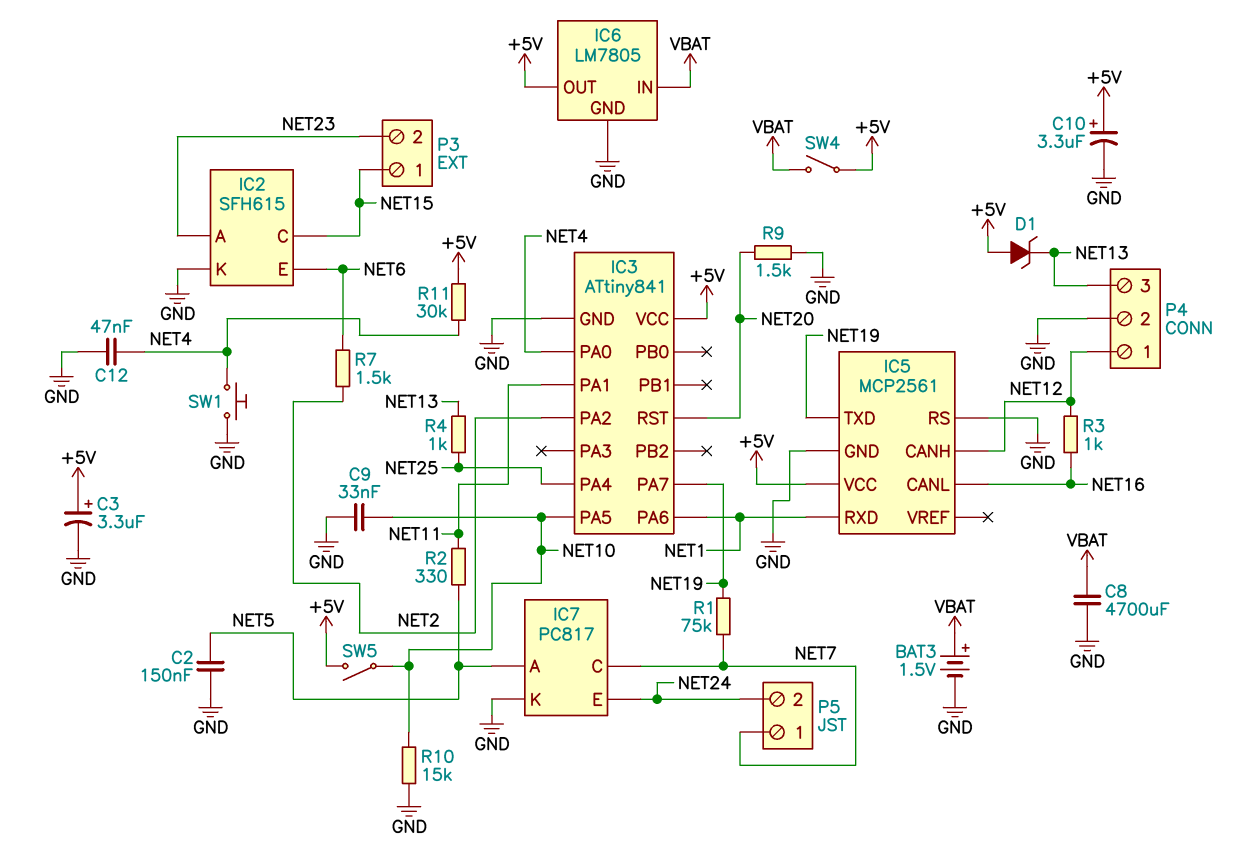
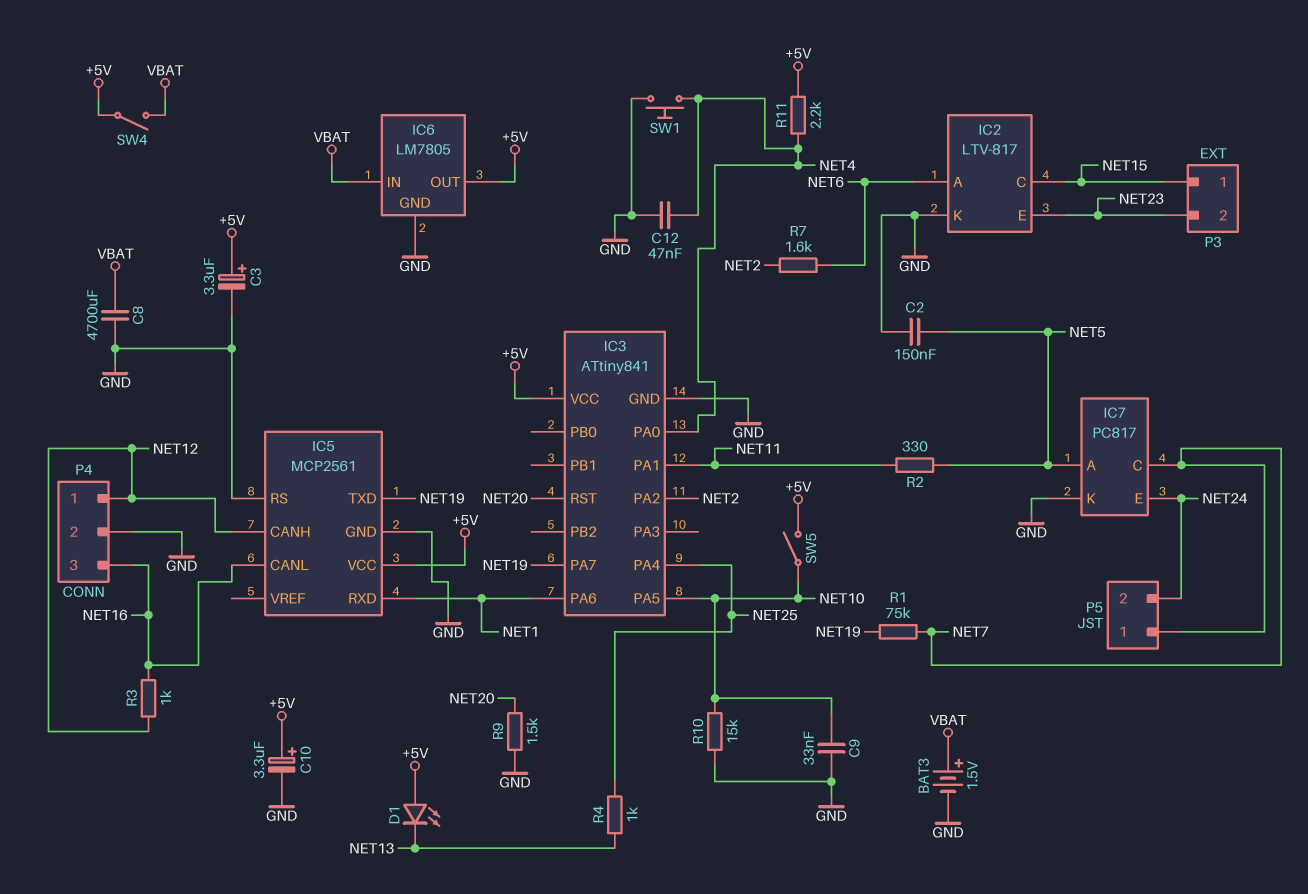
D1: zener (A +5V, K NET13) -> LED (A +5V, K NET13)
IC2: SFH615 -> LTV-817
IC2 pin A: NET23 -> NET6
IC2 pin E: NET6 -> NET23
P4 pin 3: NET13 -> NET16
R7: 1.5k (NET2, NET6) -> 1.6k (NET2, NET6)
R11: 30k (+5V, NET4) -> 2.2k (+5V, NET4)

